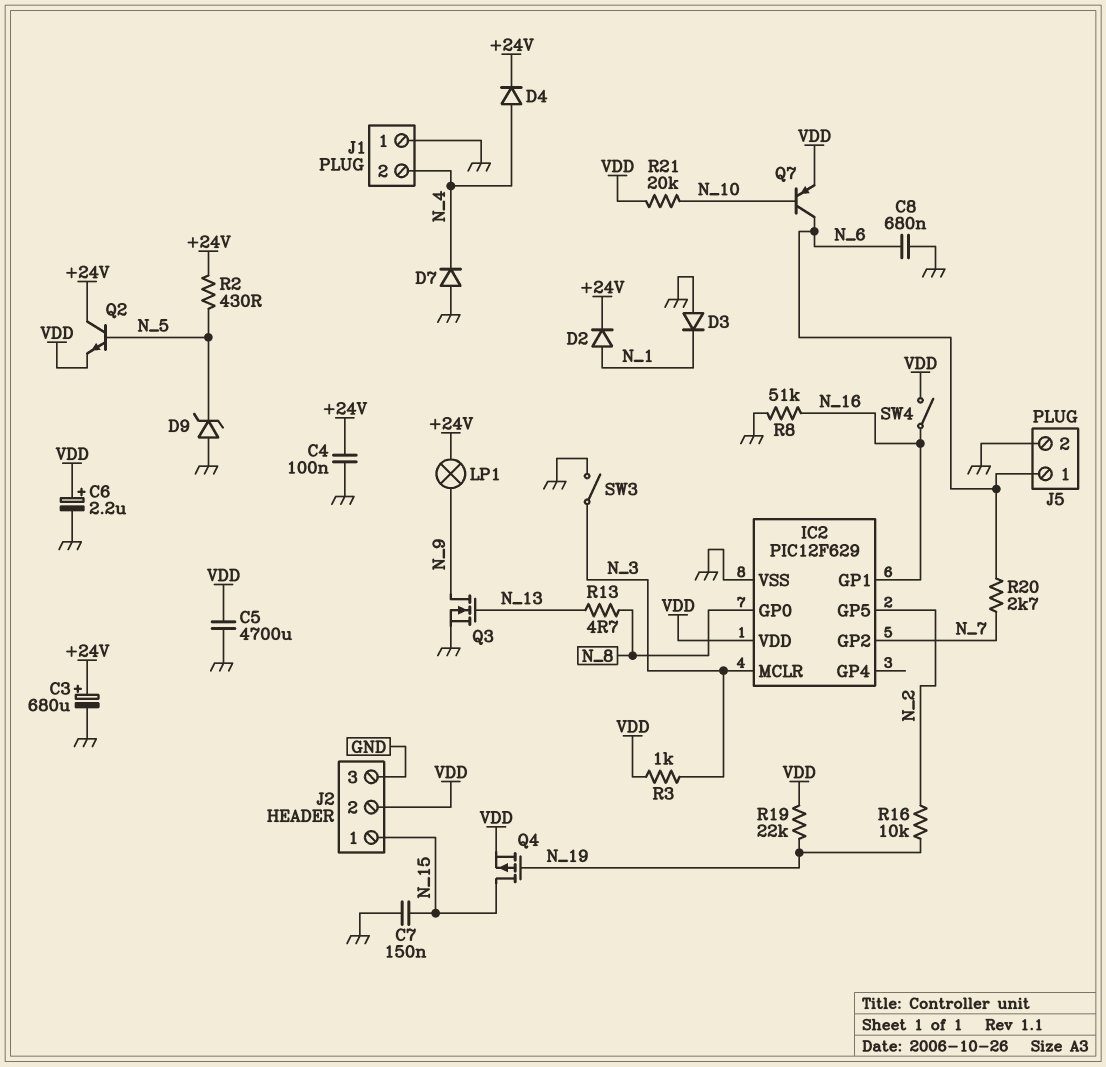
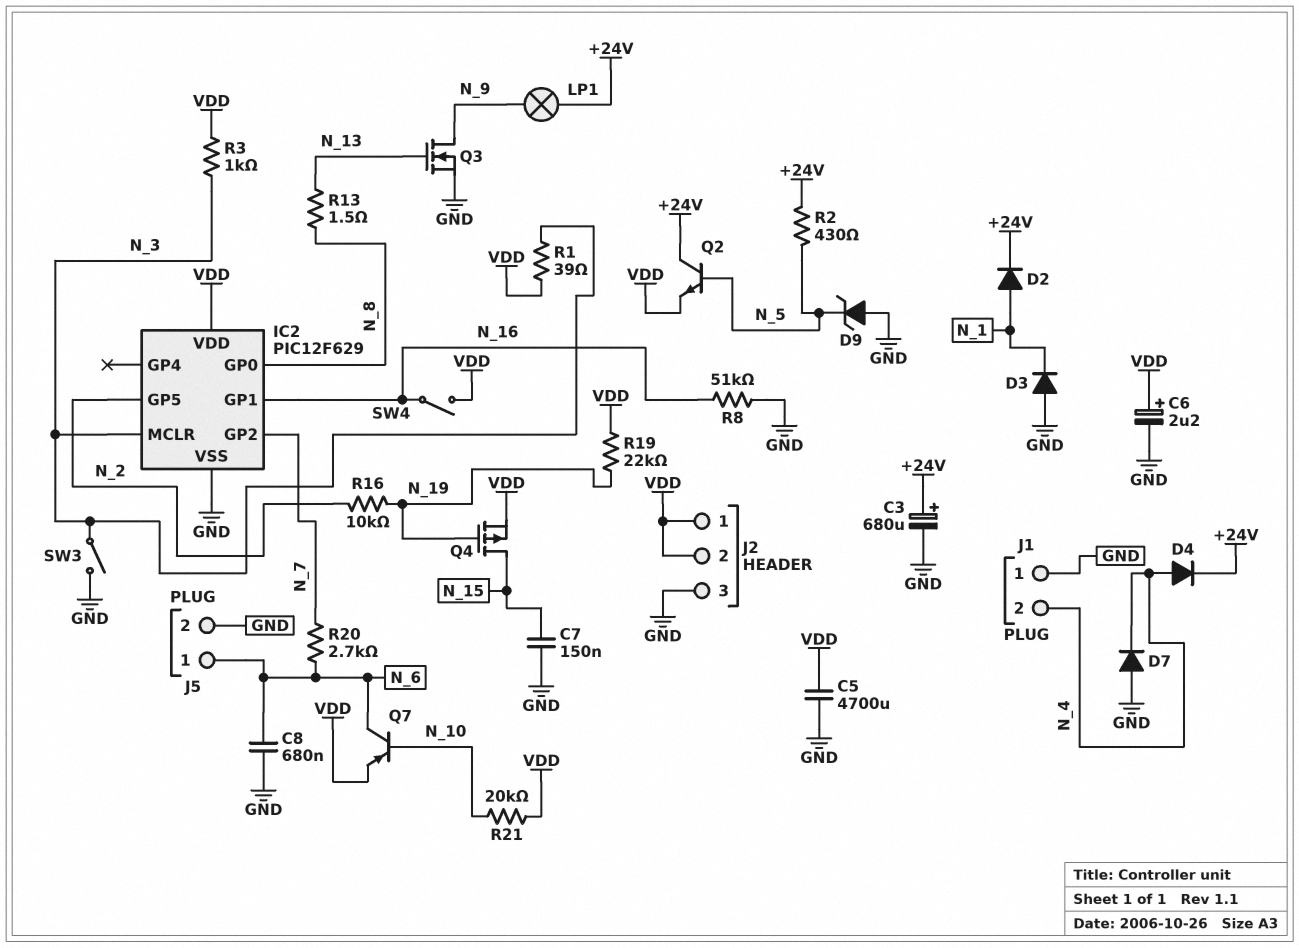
C4: 100nF (+24V, GND) -> none
J2 pin 1: N_15 -> VDD
R1: none -> 39 (N_3, VDD)
R13: 4.7 (N_8, N_13) -> 1.5 (N_8, N_13)

